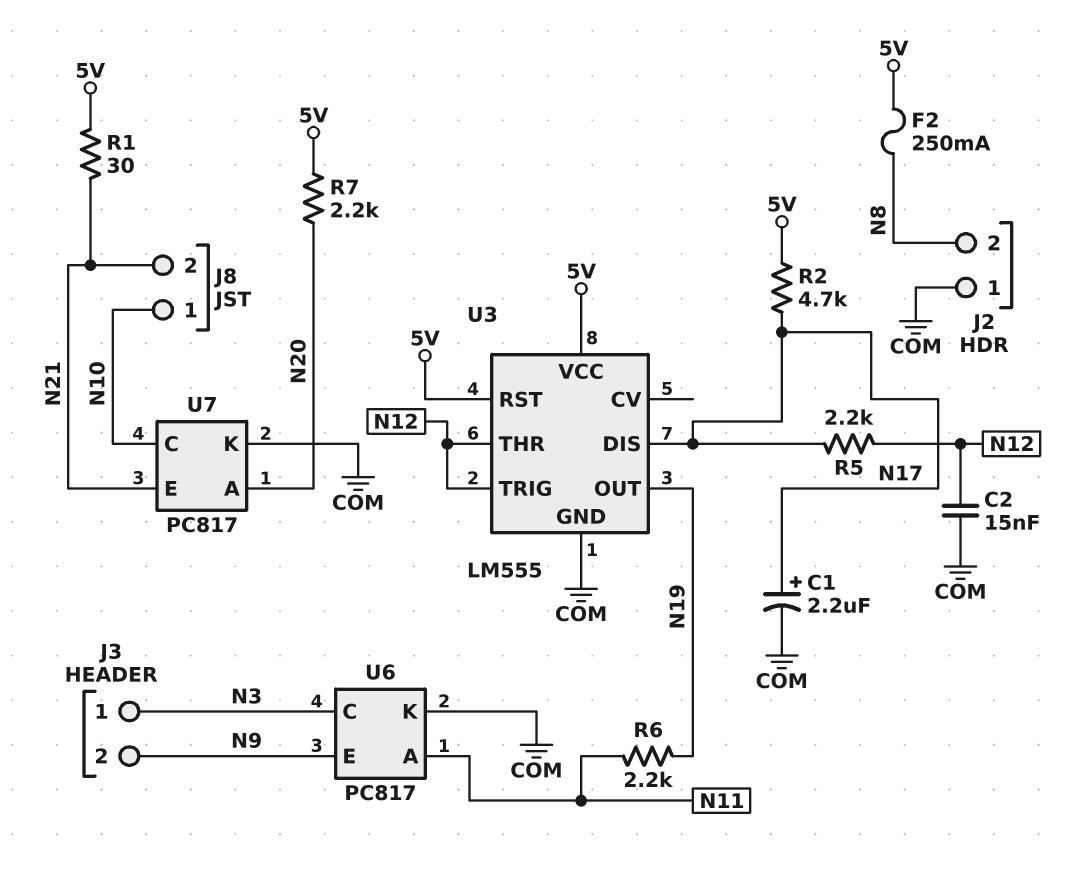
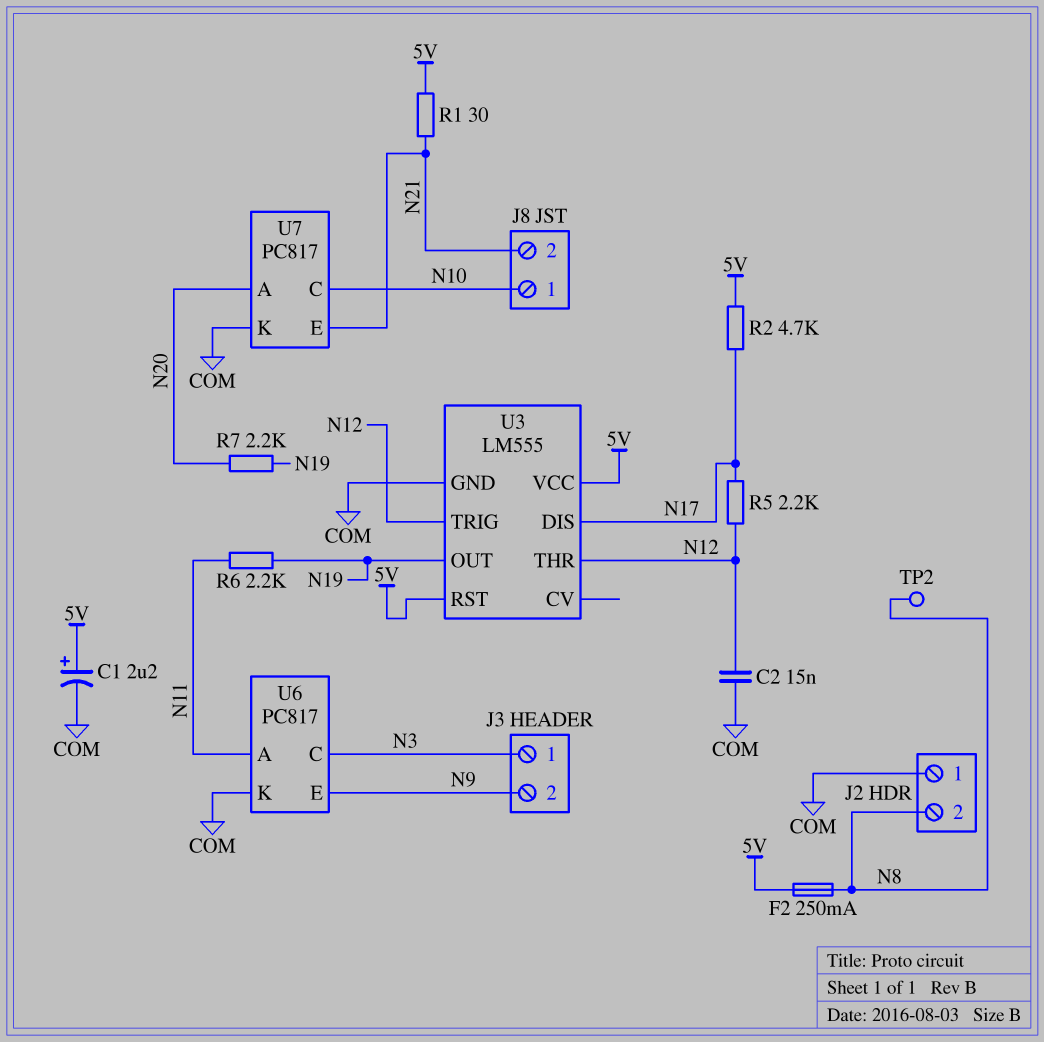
C1: 2.2uF (plus N17, minus COM) -> 2.2uF (plus 5V, minus COM)
R7: 2.2k (5V, N20) -> 2.2k (N19, N20)
TP2: none -> test point (N8)

